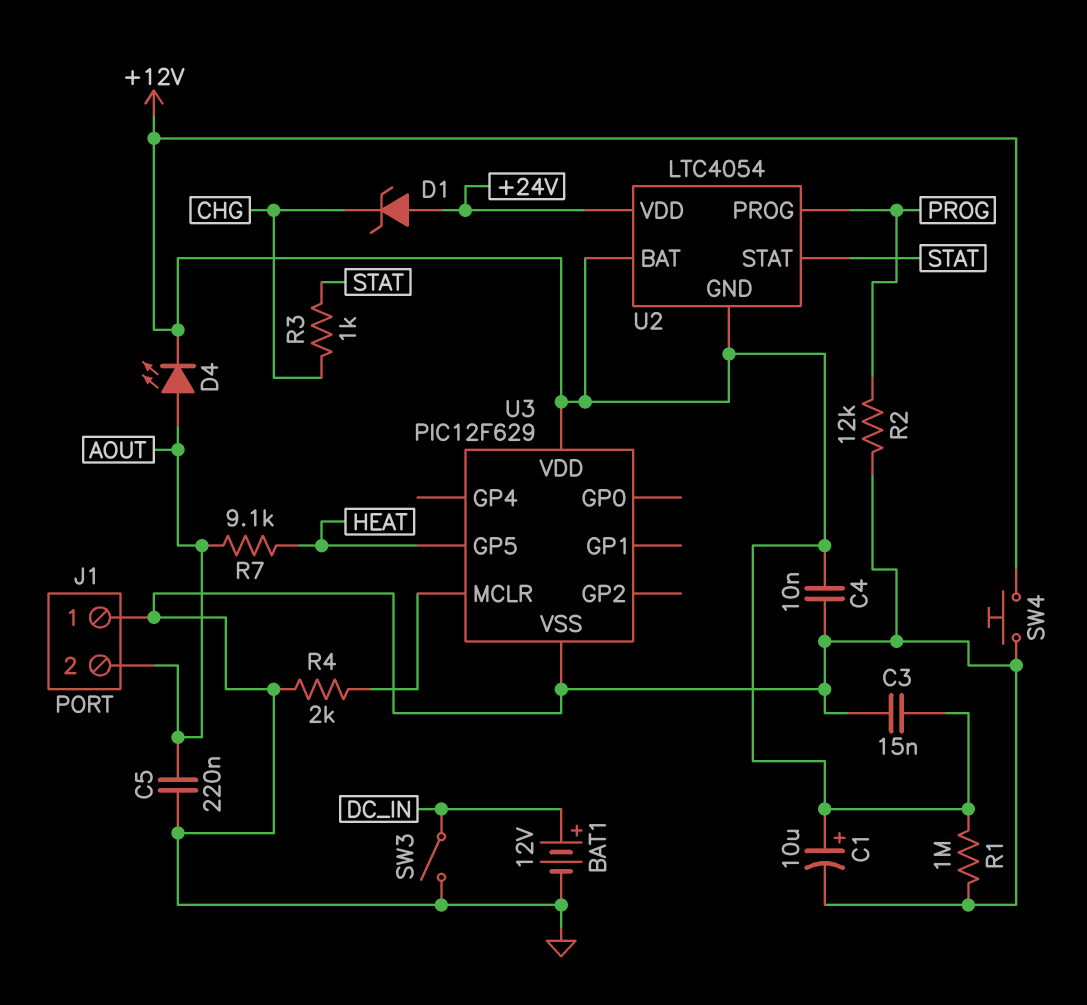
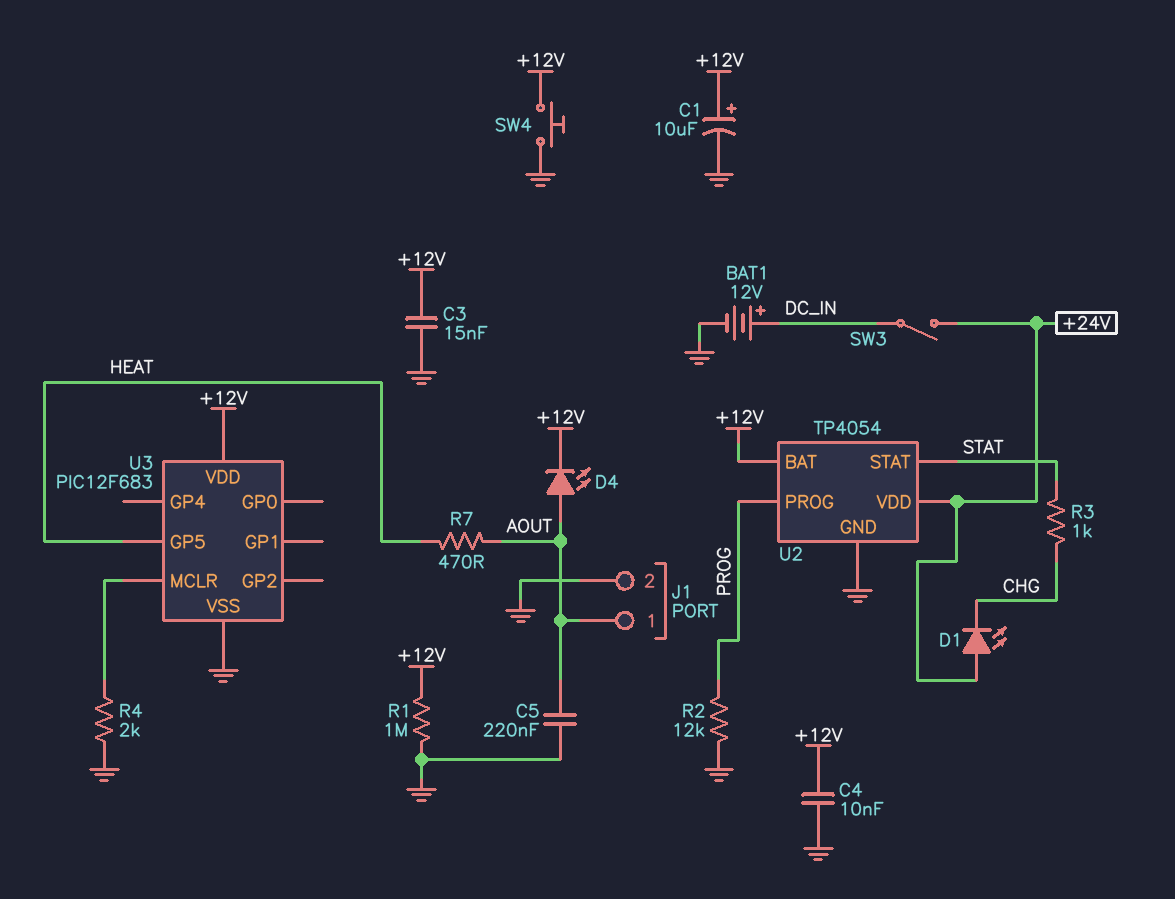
D1: zener (A +24V, K CHG) -> LED (A +24V, K CHG)
J1 pin 1: GND -> AOUT
J1 pin 2: AOUT -> GND
R7: 9.1k (AOUT, HEAT) -> 470 (AOUT, HEAT)
SW3: switch (DC_IN, GND) -> switch (+24V, DC_IN)
U2: LTC4054 -> TP4054
U2 pin GND: +12V -> GND
U3: PIC12F629 -> PIC12F683

